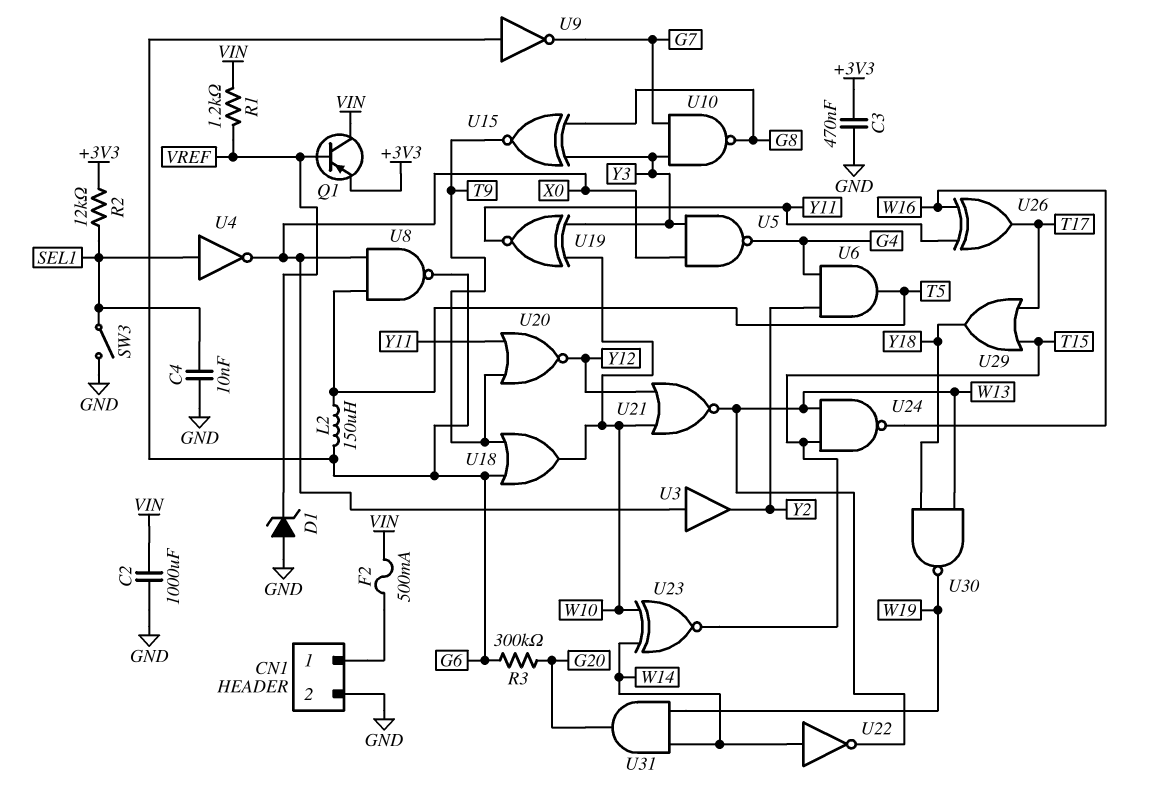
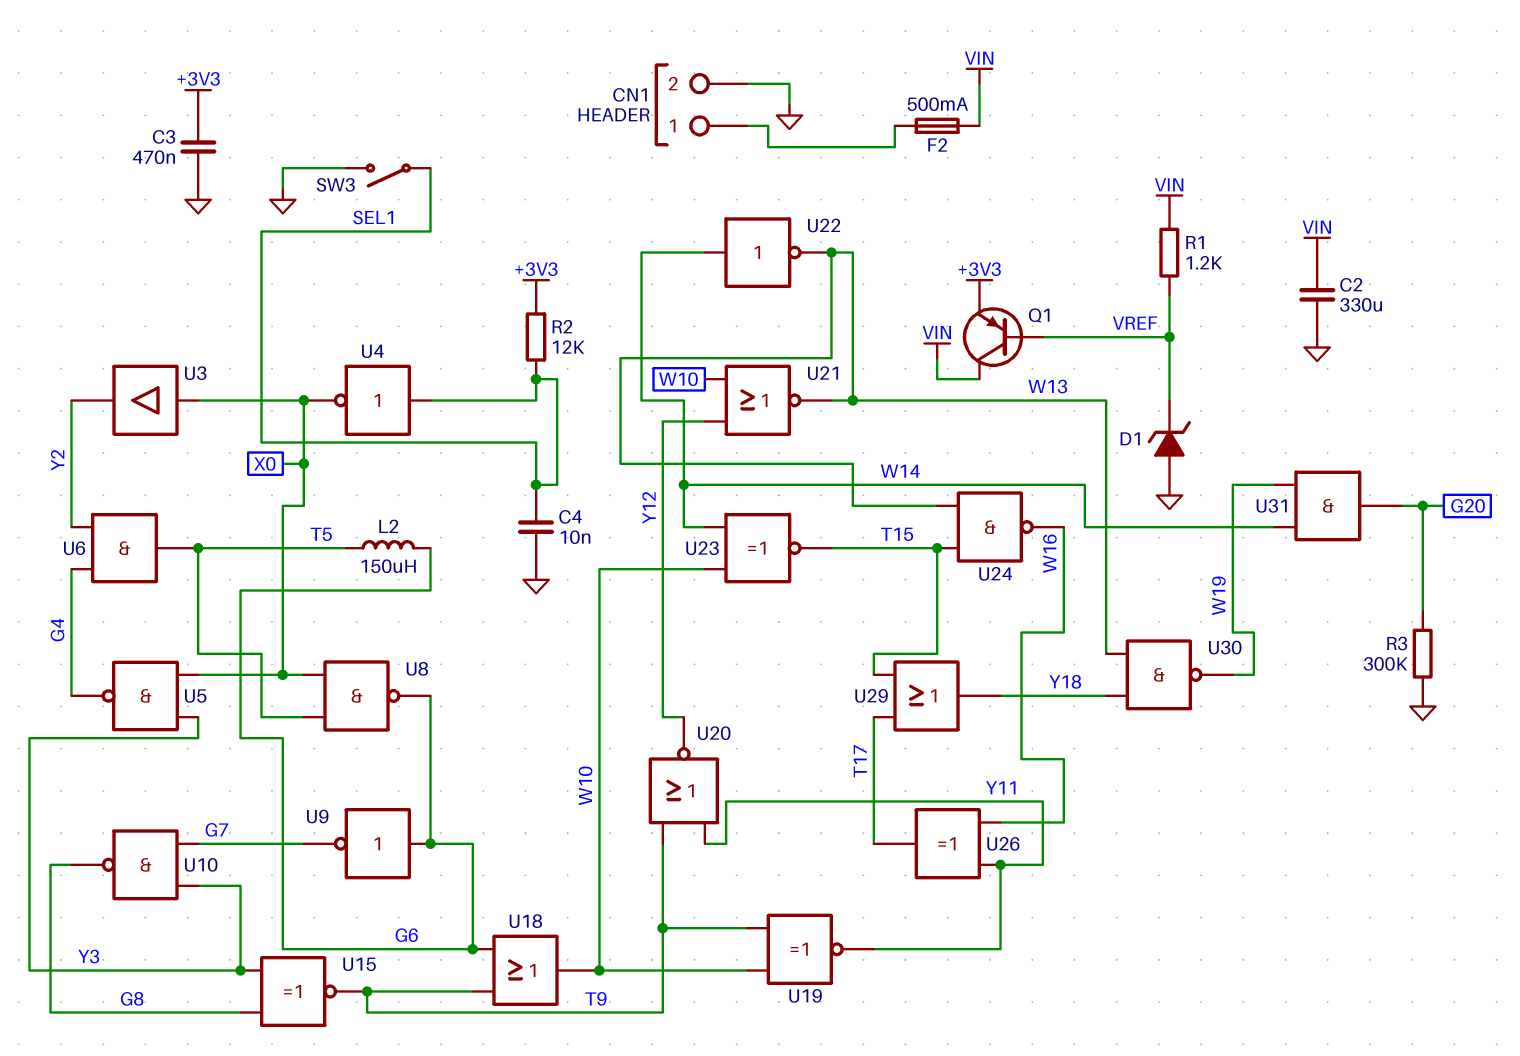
C2: 1000uF (GND, VIN) -> 330uF (GND, VIN)
R3: 300k (G6, G20) -> 300k (G20, GND)
U19: XNOR (in W10, in Y3, out Y11) -> XNOR (in T9, in W10, out Y11)

